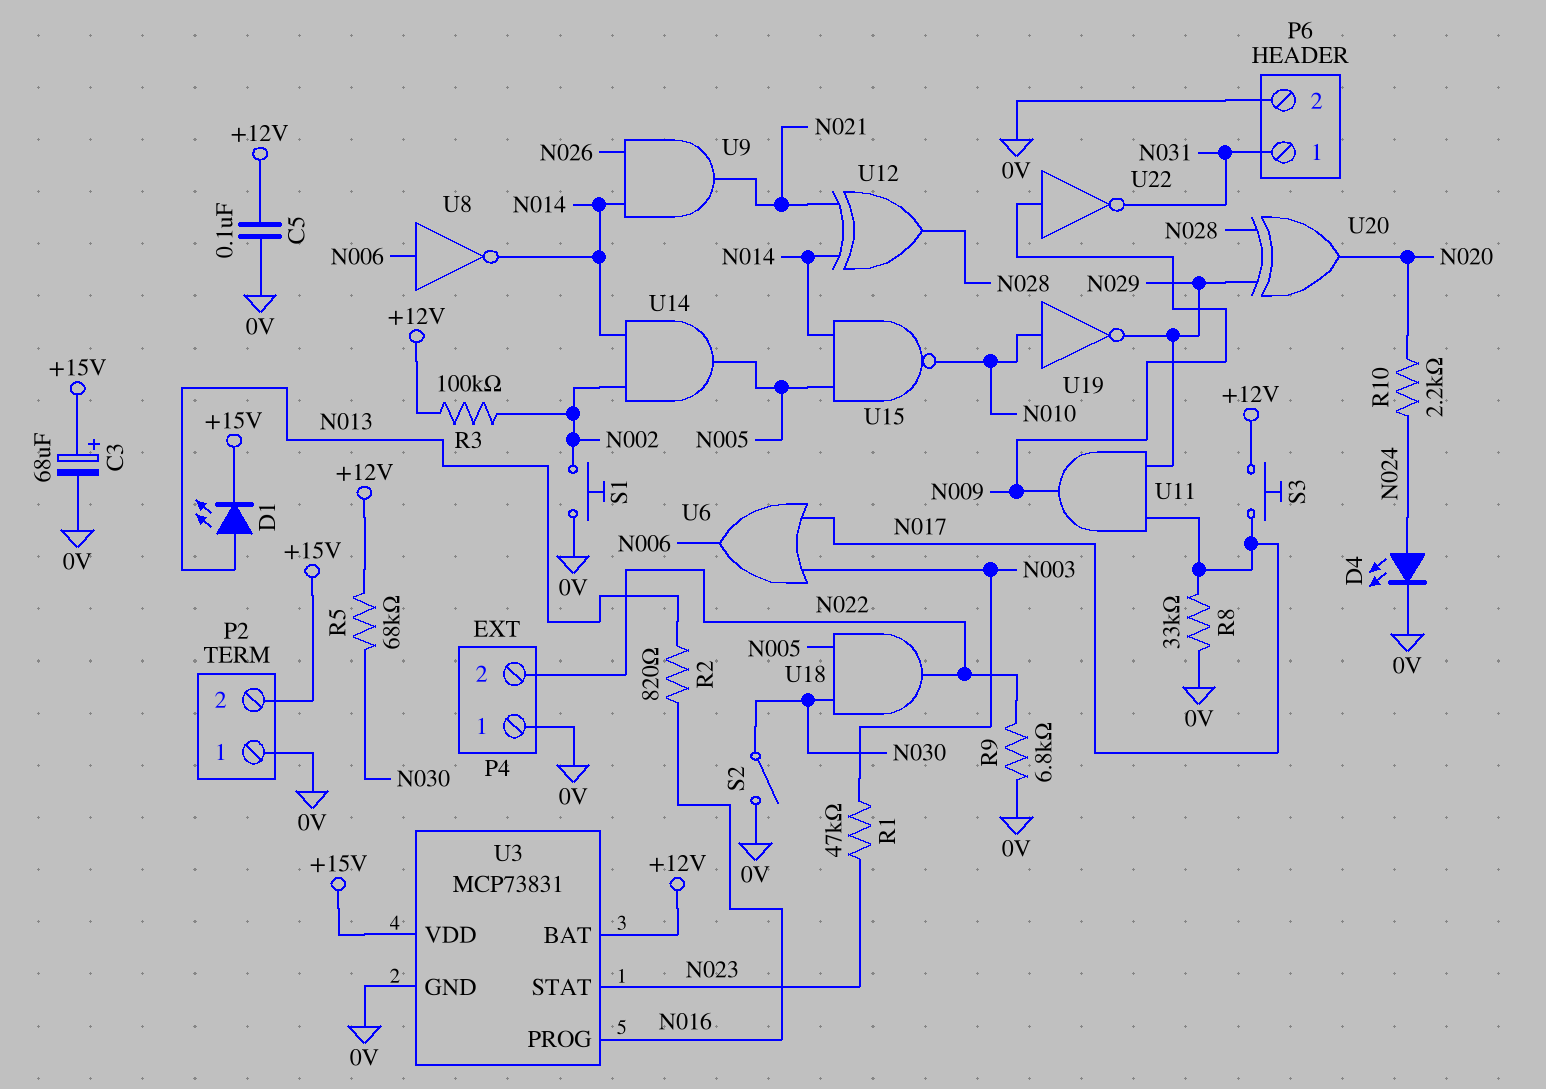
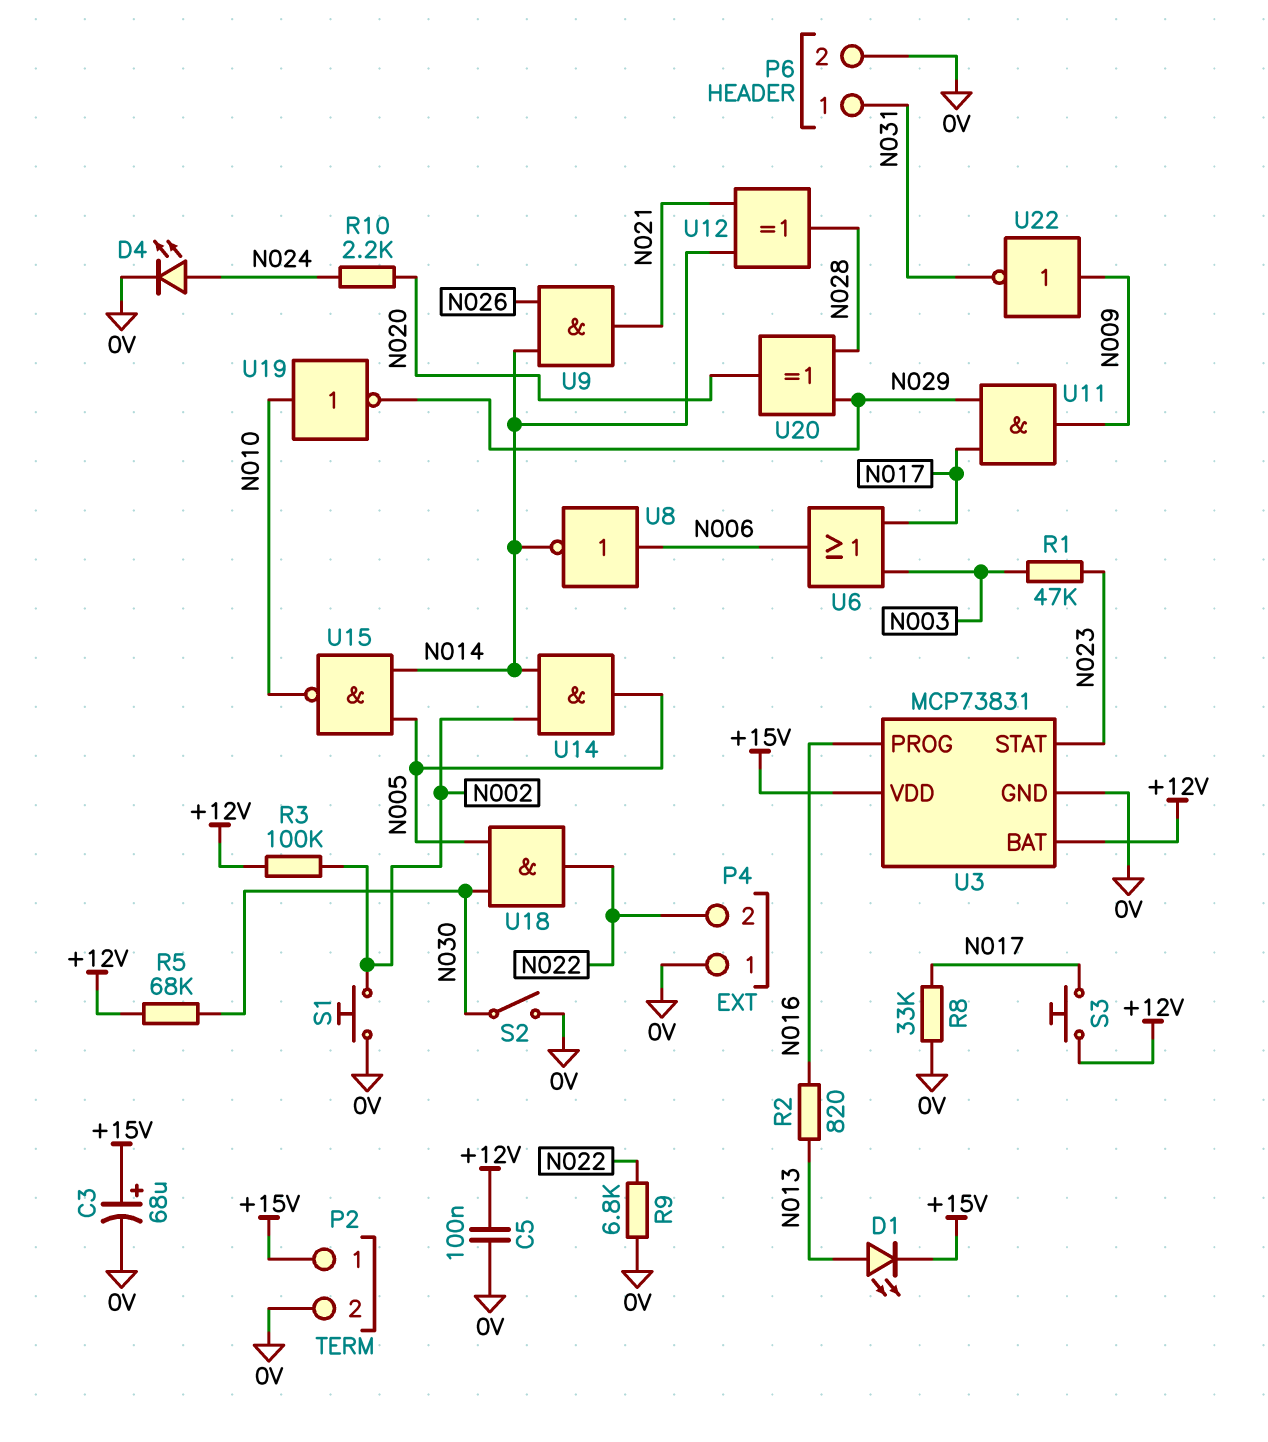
P2 pin 1: 0V -> +15V
P2 pin 2: +15V -> 0V

